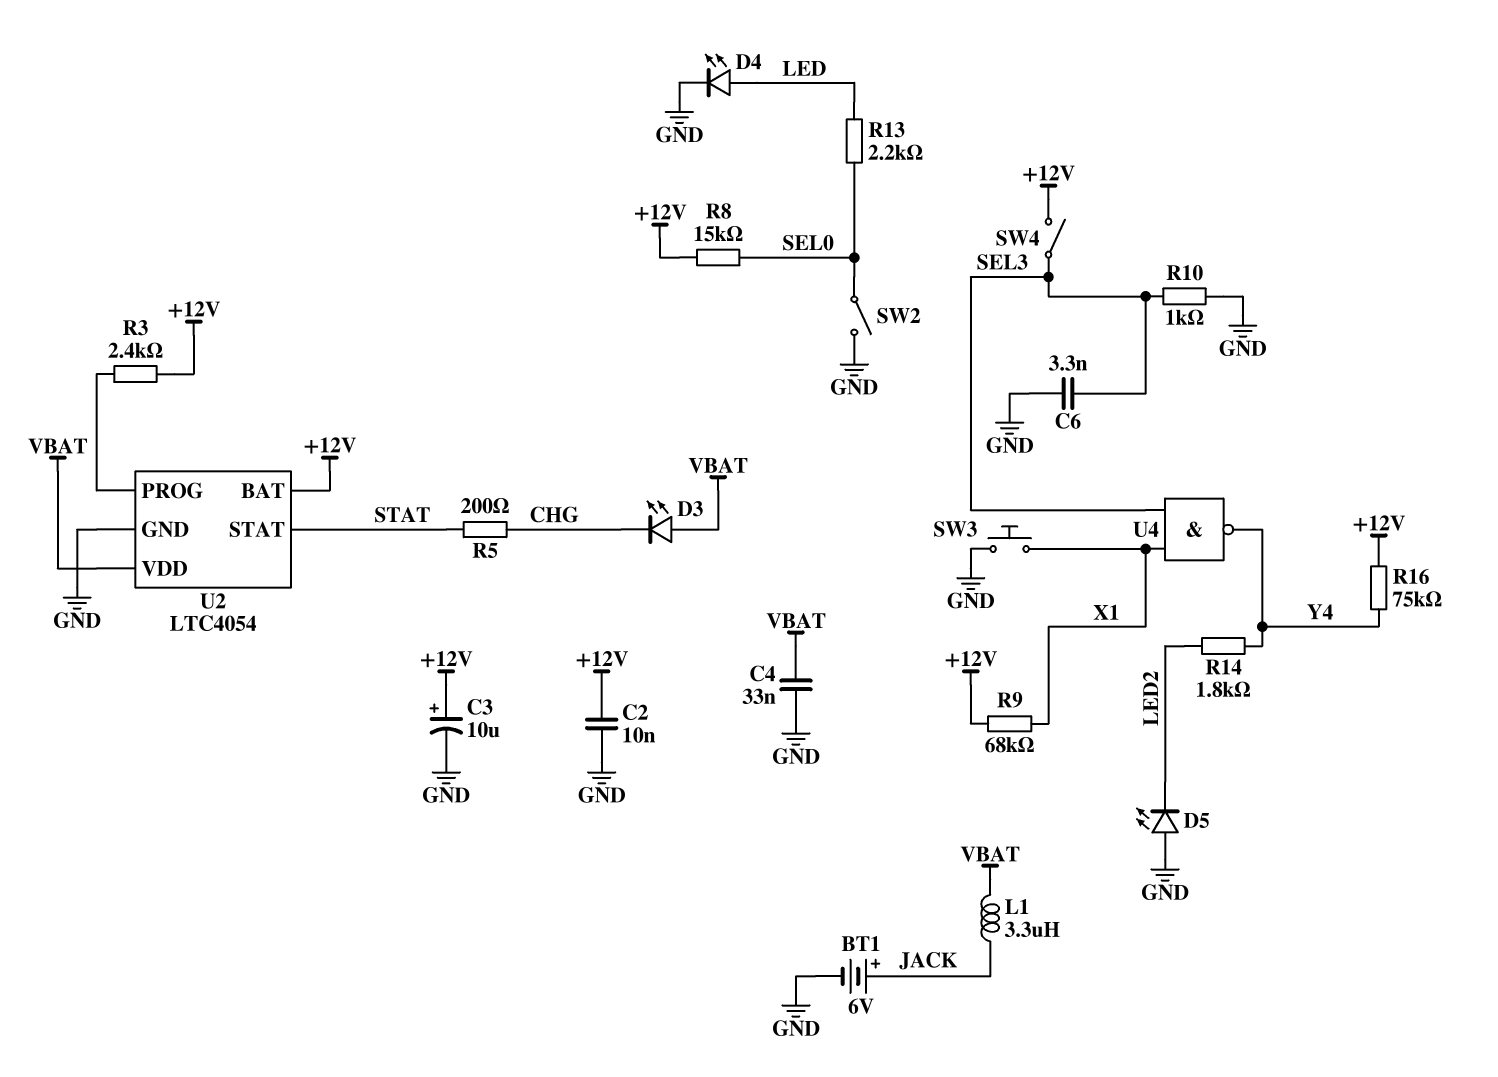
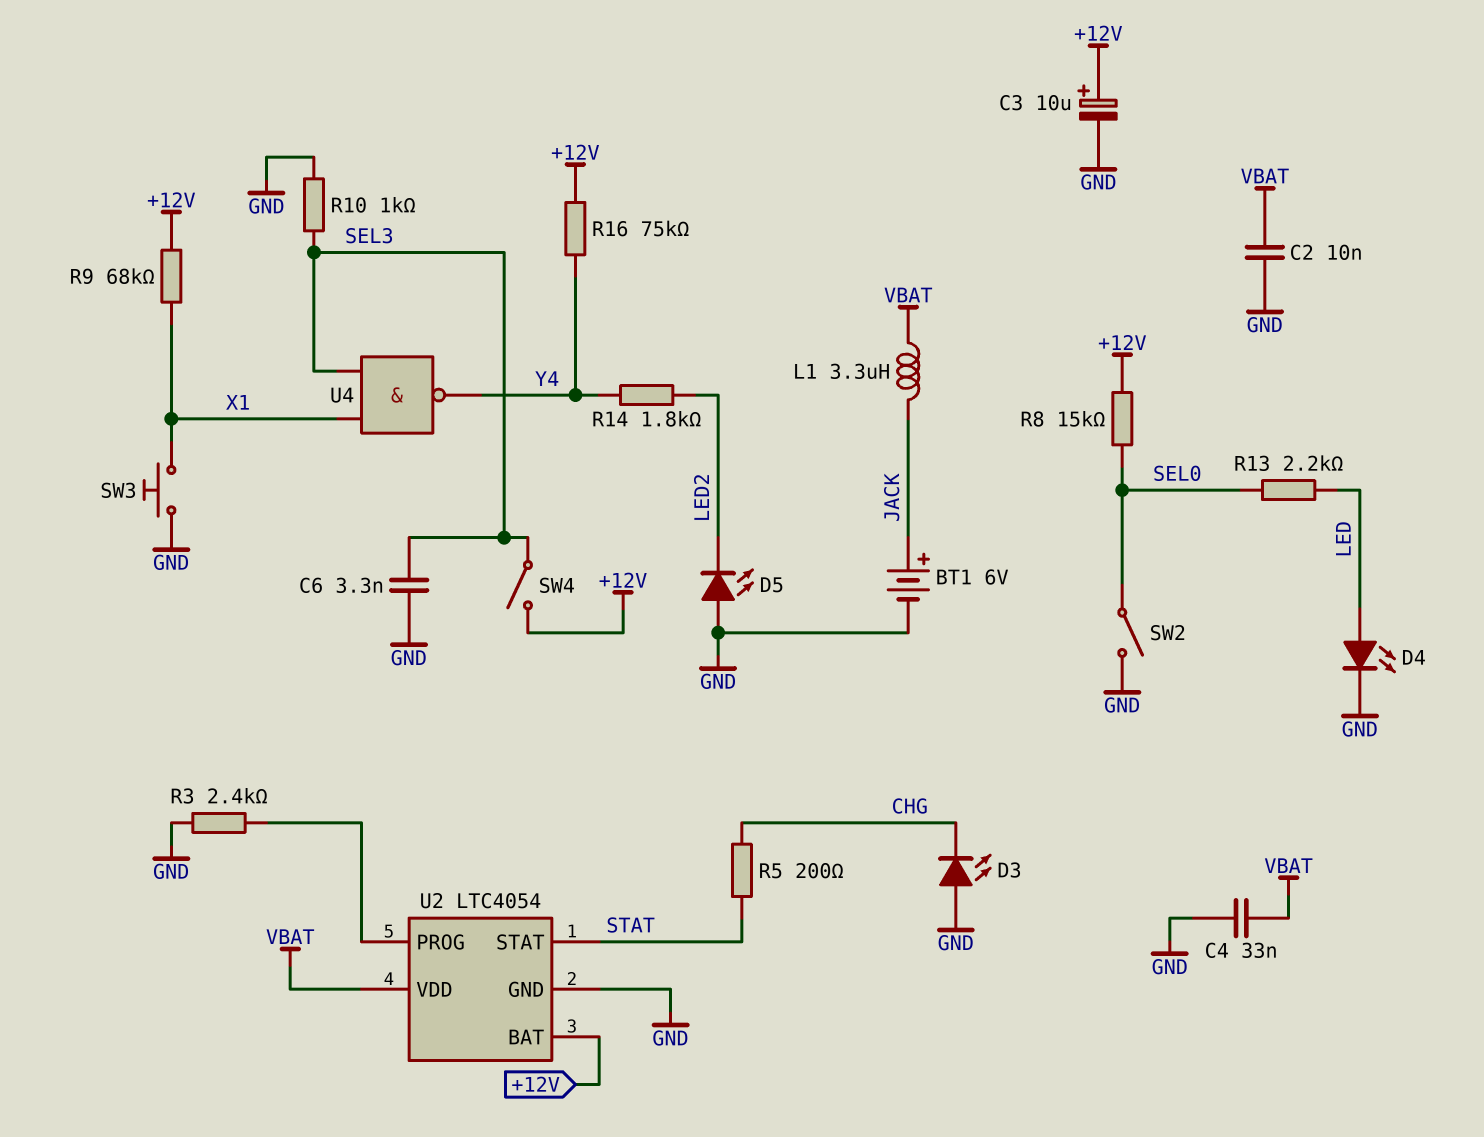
C2: 10nF (+12V, GND) -> 10nF (GND, VBAT)
D3: LED (A VBAT, K CHG) -> LED (A GND, K CHG)
R3: 2.4k (+12V, U2/PROG) -> 2.4k (GND, U2/PROG)

